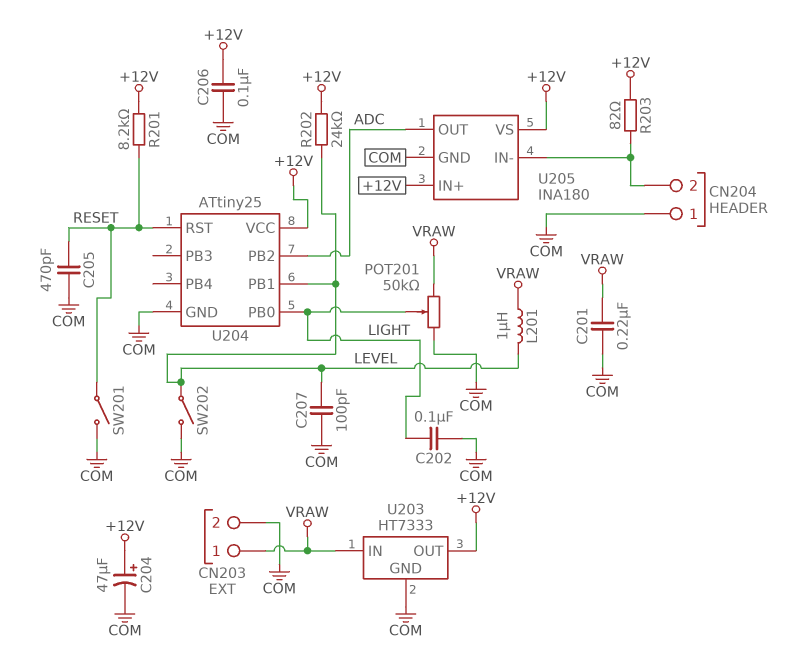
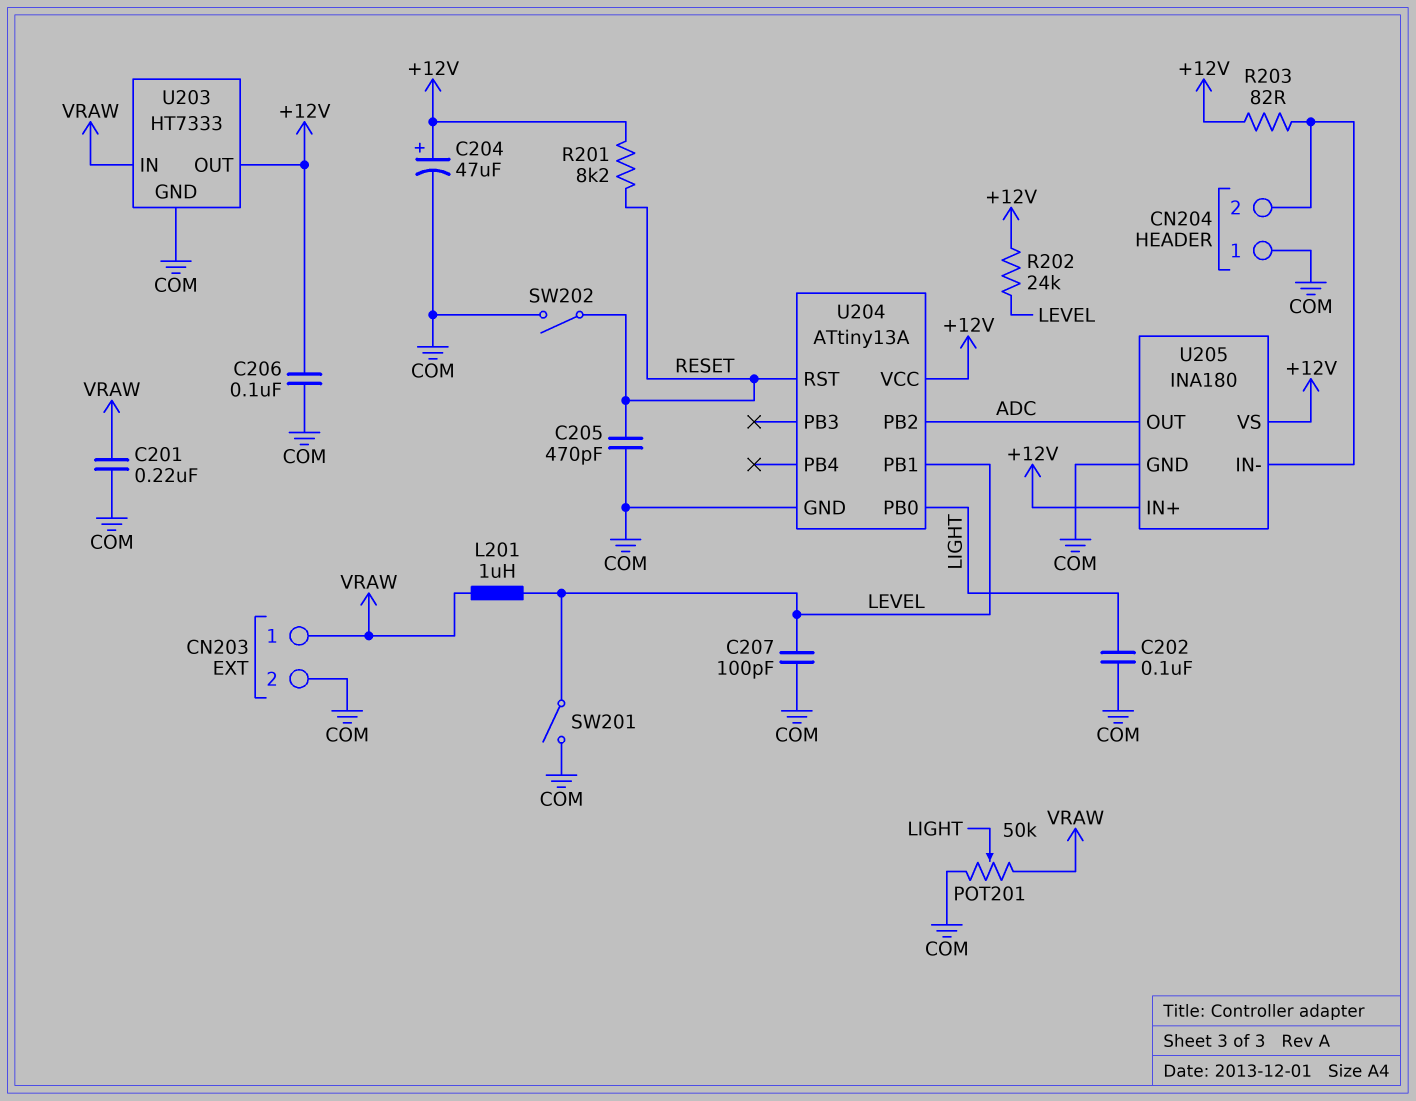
SW201: switch (COM, RESET) -> switch (COM, LEVEL)
SW202: switch (COM, LEVEL) -> switch (COM, RESET)
U204: ATtiny25 -> ATtiny13A

